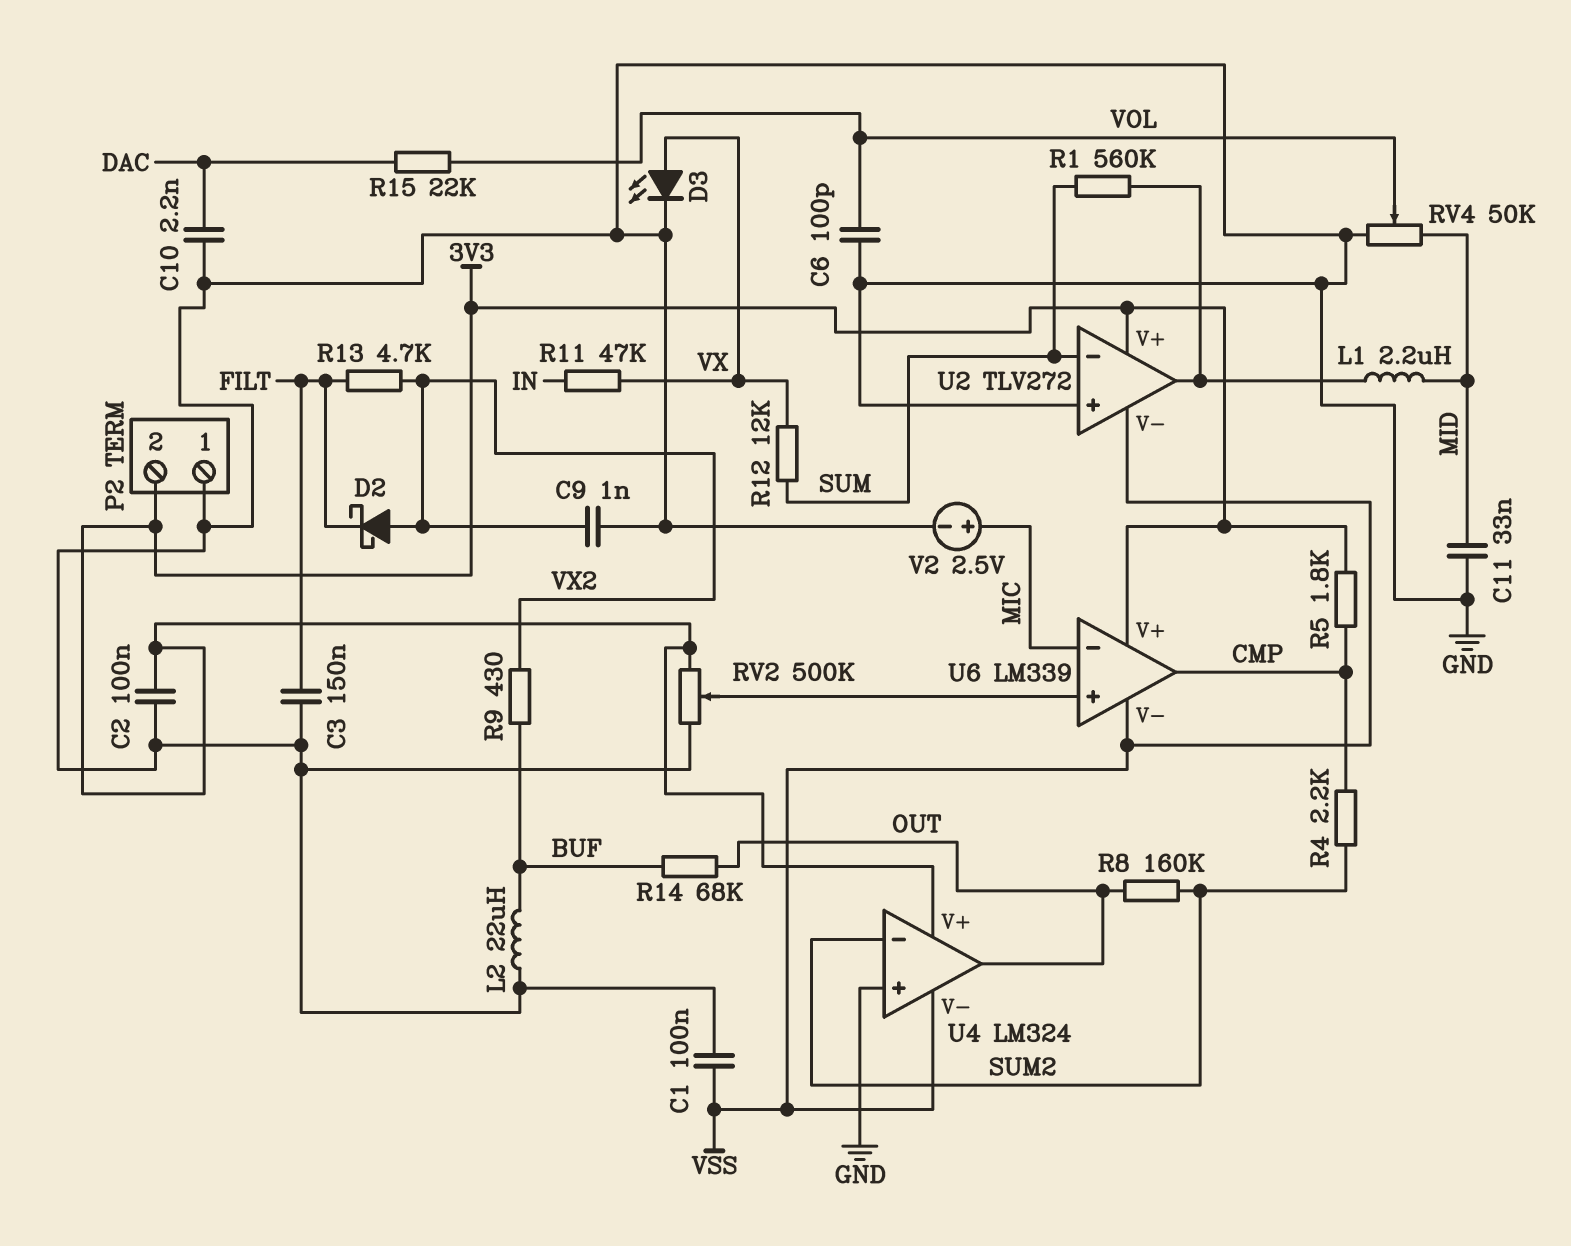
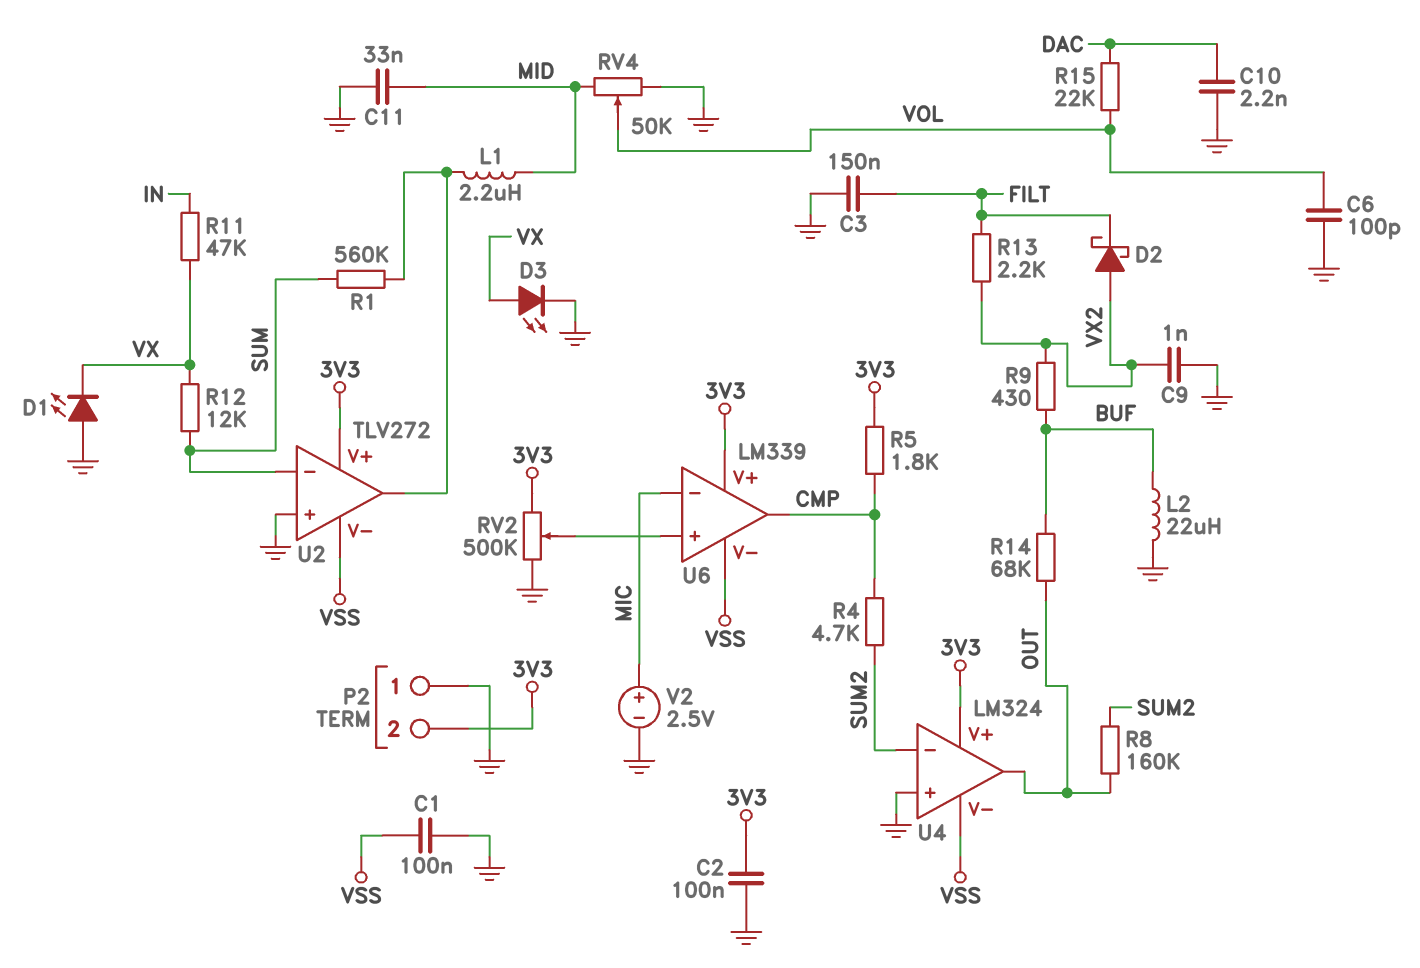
D1: none -> LED (A GND, K VX)
R4: 2.2k (CMP, SUM2) -> 4.7k (CMP, SUM2)
R13: 4.7k (FILT, VX2) -> 2.2k (FILT, VX2)

